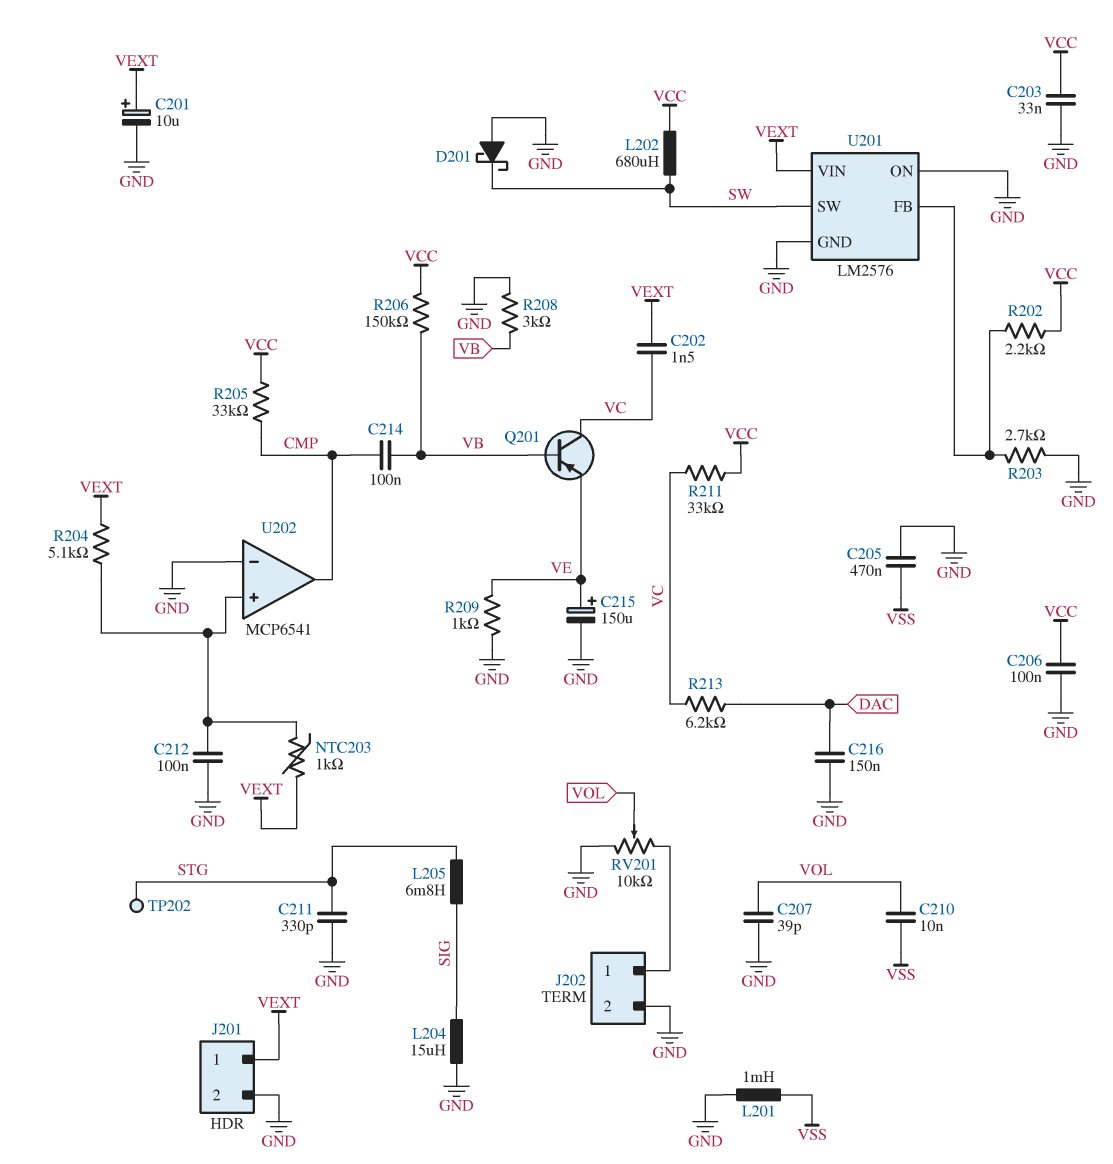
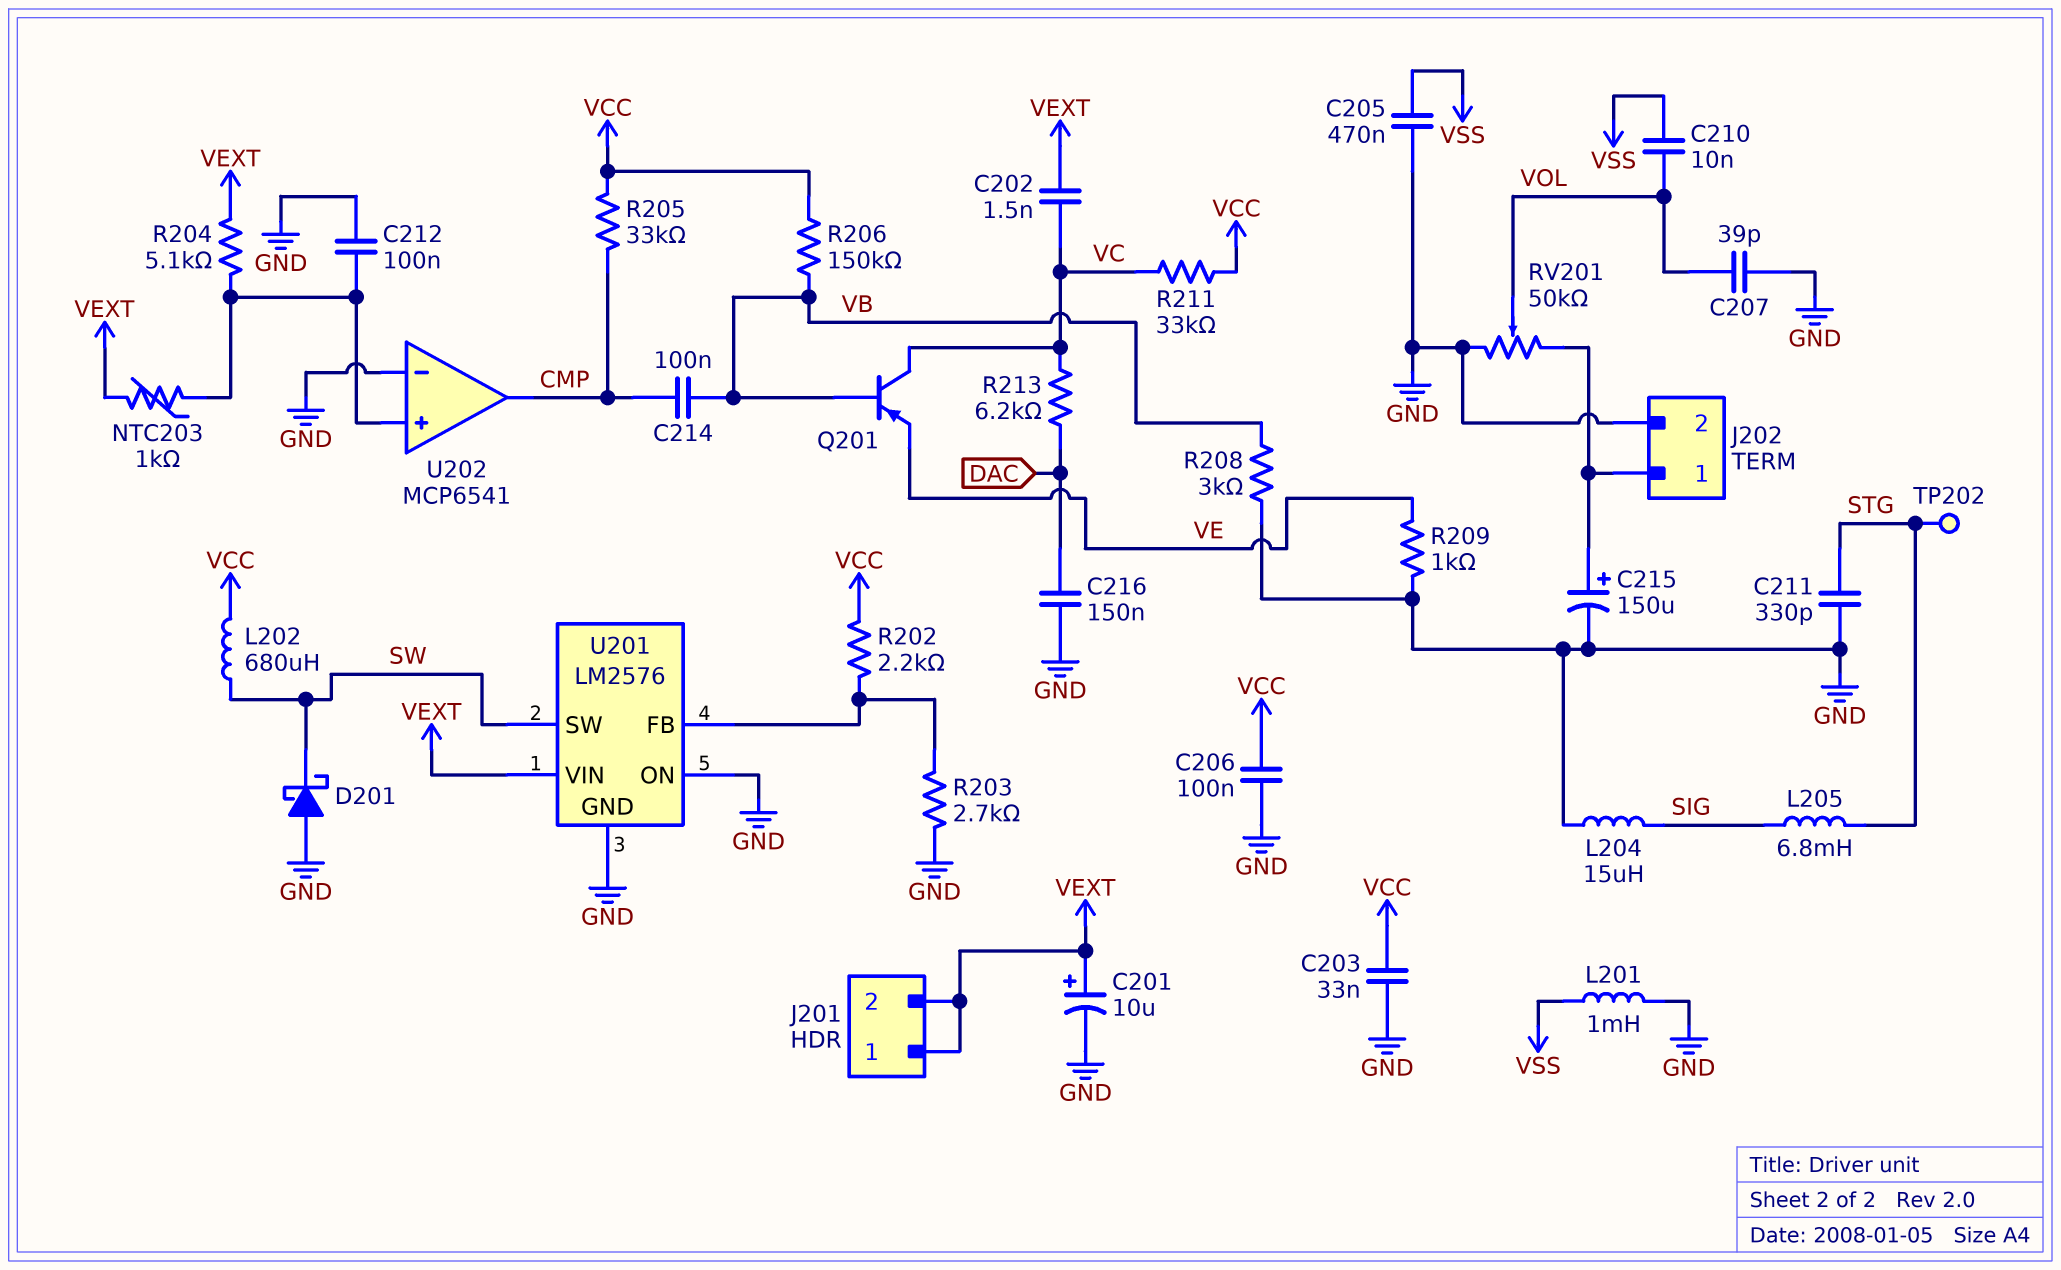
C215: 150uF (plus VE, minus GND) -> 150uF (plus J202/1, minus GND)
J201 pin 2: GND -> VEXT
RV201: 10k (GND, J202/1, wiper VOL) -> 50k (GND, J202/1, wiper VOL)

